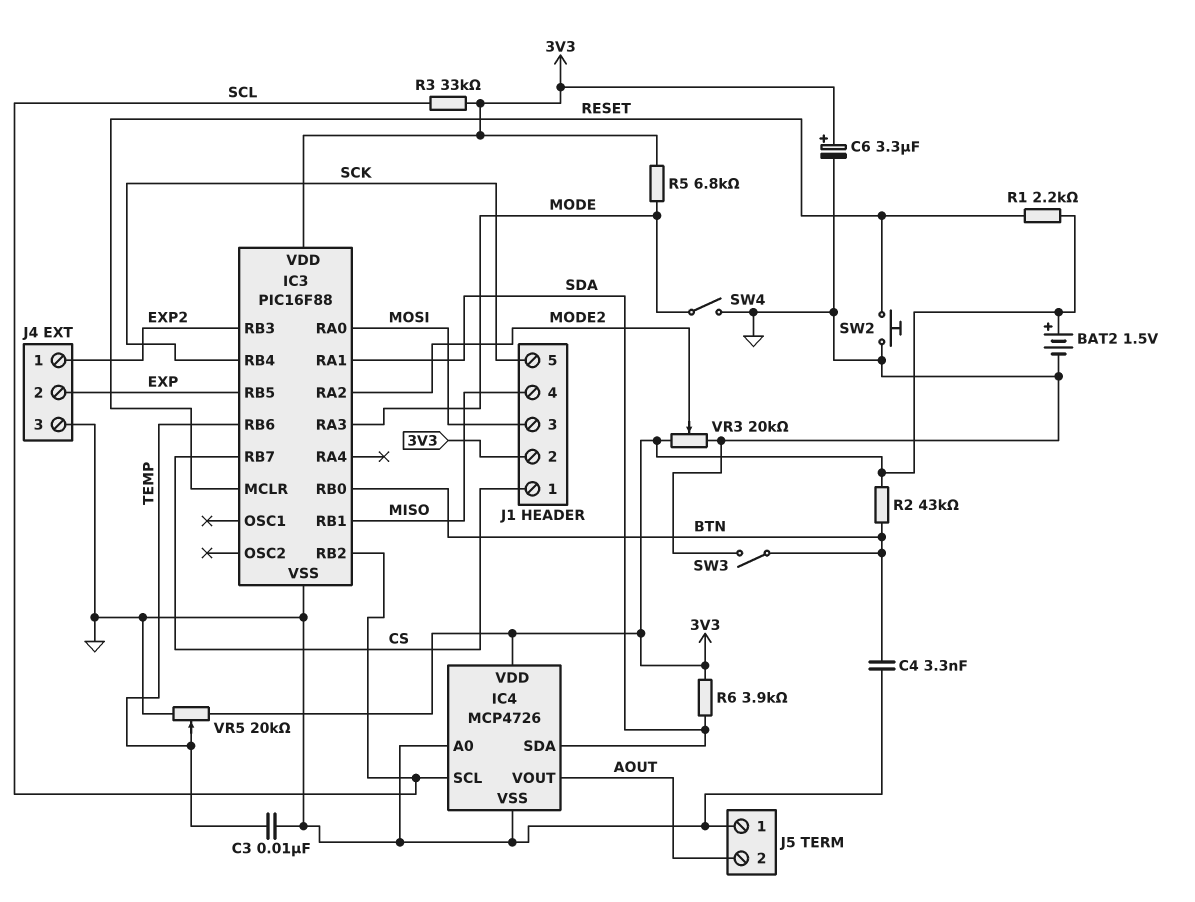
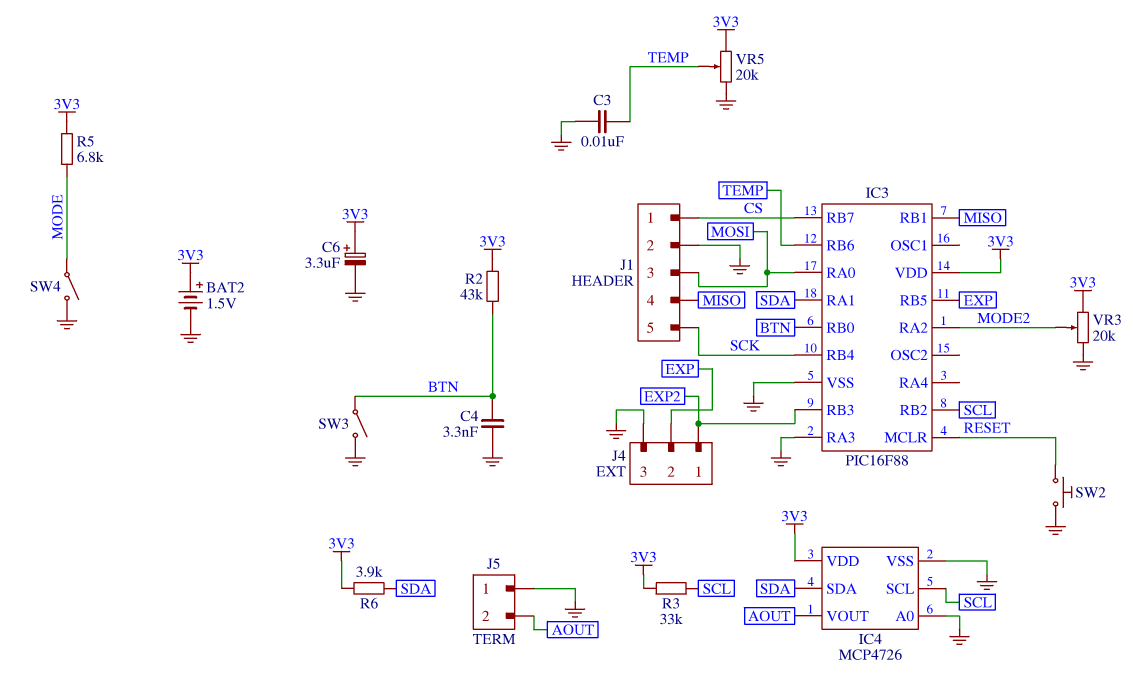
IC3 pin RA3: MODE -> GND
J1 pin 2: 3V3 -> GND
R1: 2.2k (3V3, RESET) -> none

